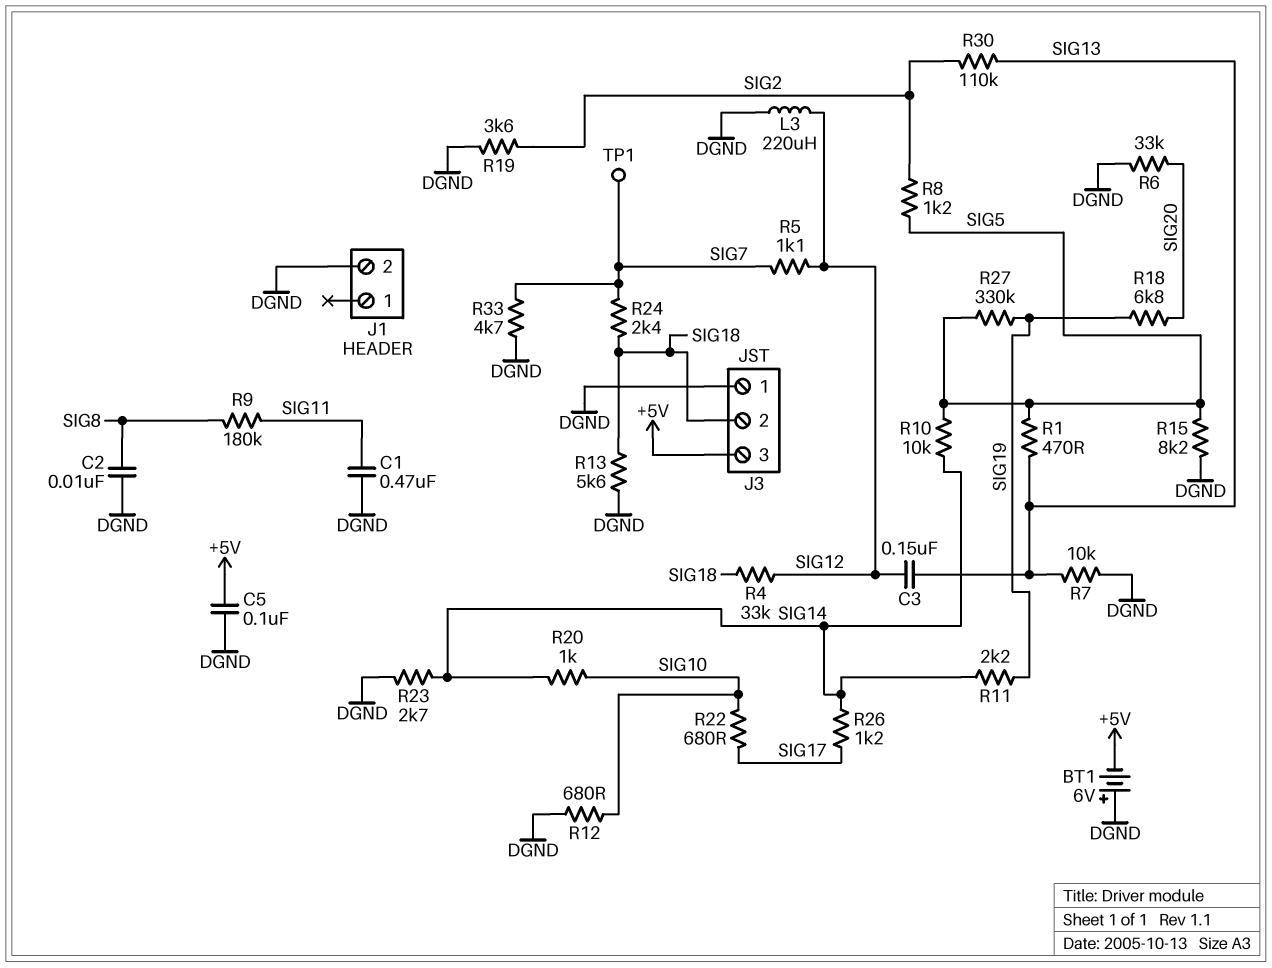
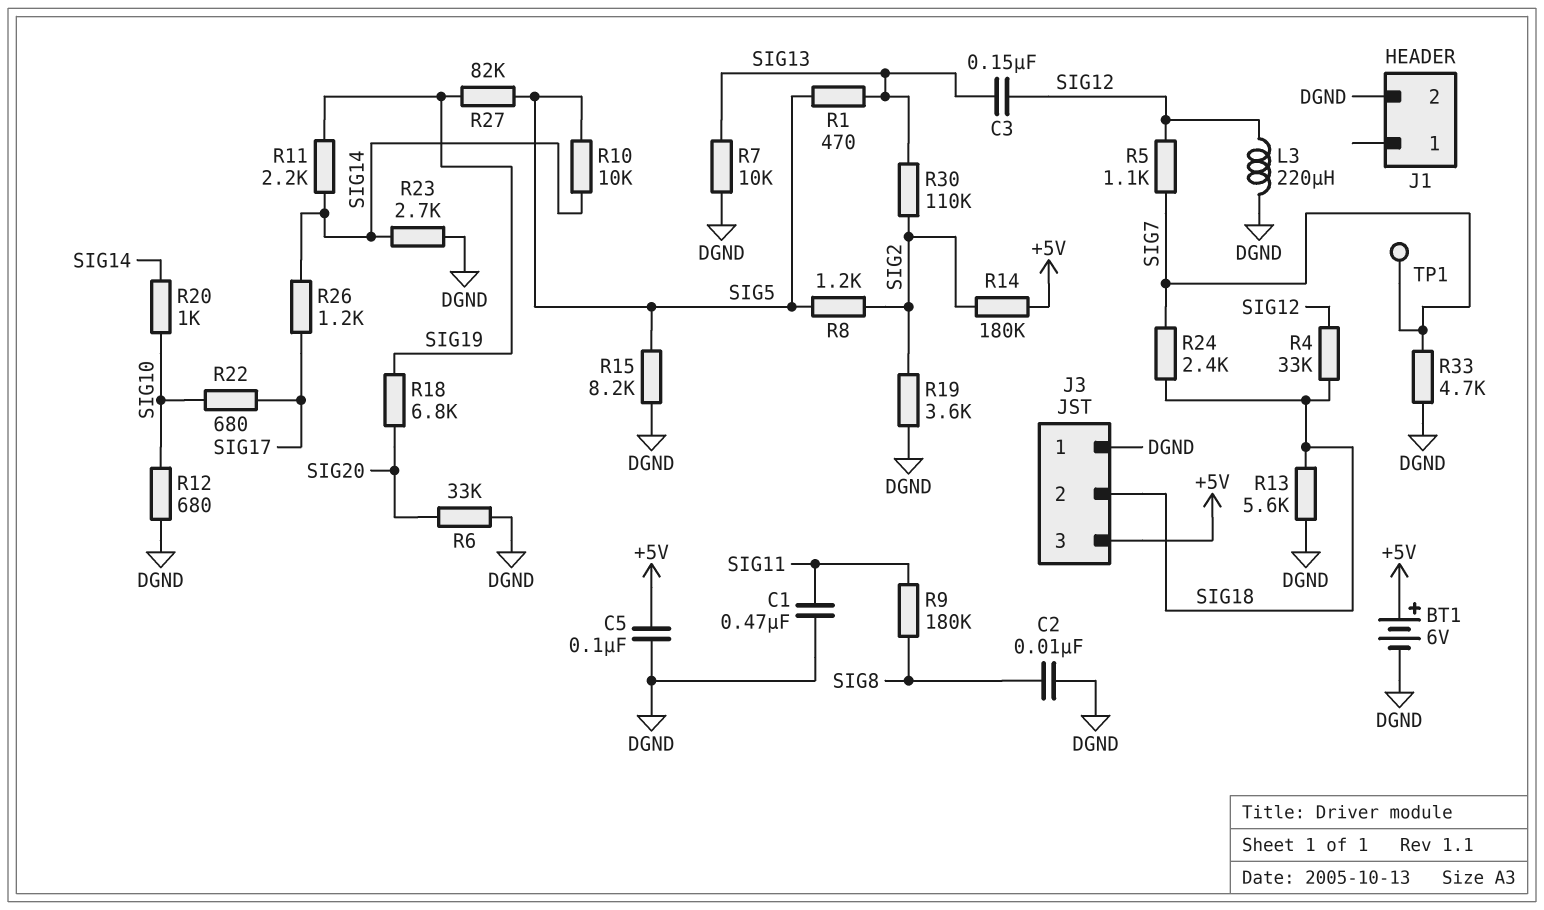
BT1: 6V (plus DGND, minus +5V) -> 6V (plus +5V, minus DGND)
R14: none -> 180k (+5V, SIG2)
R27: 330k (SIG5, SIG19) -> 82k (SIG5, SIG19)

